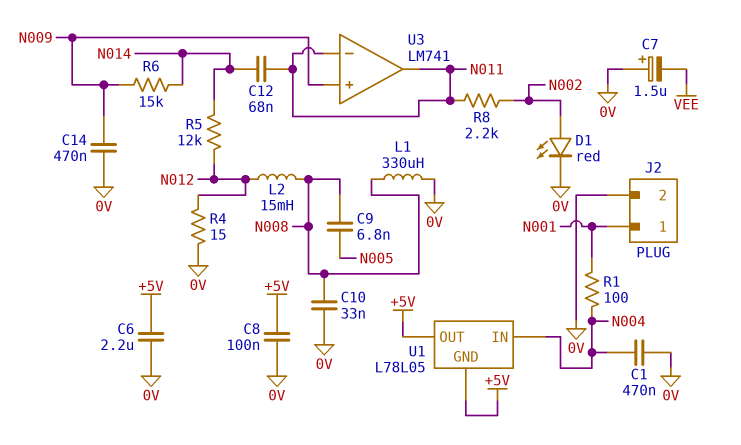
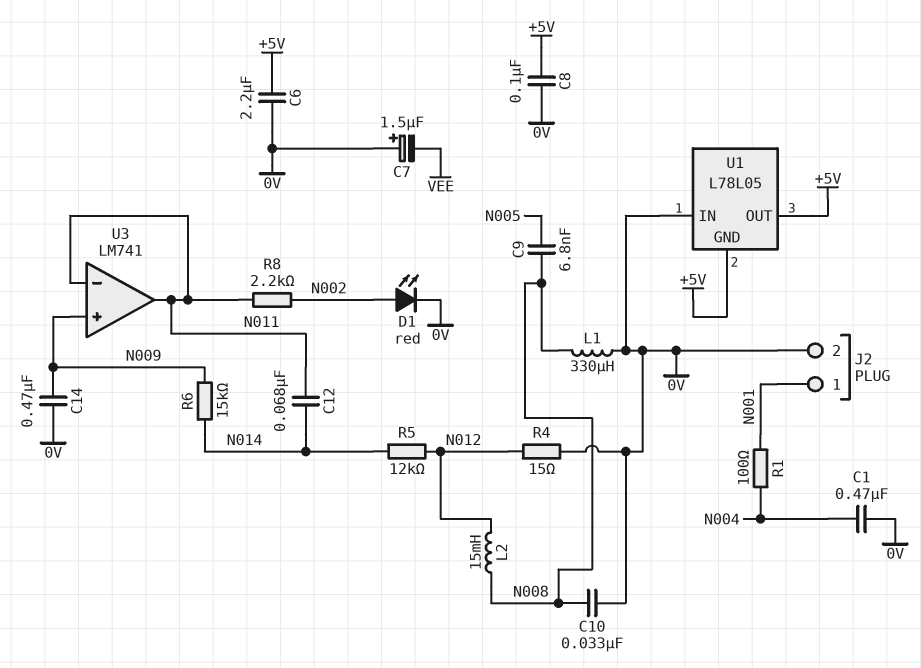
U1 pin IN: N004 -> 0V

